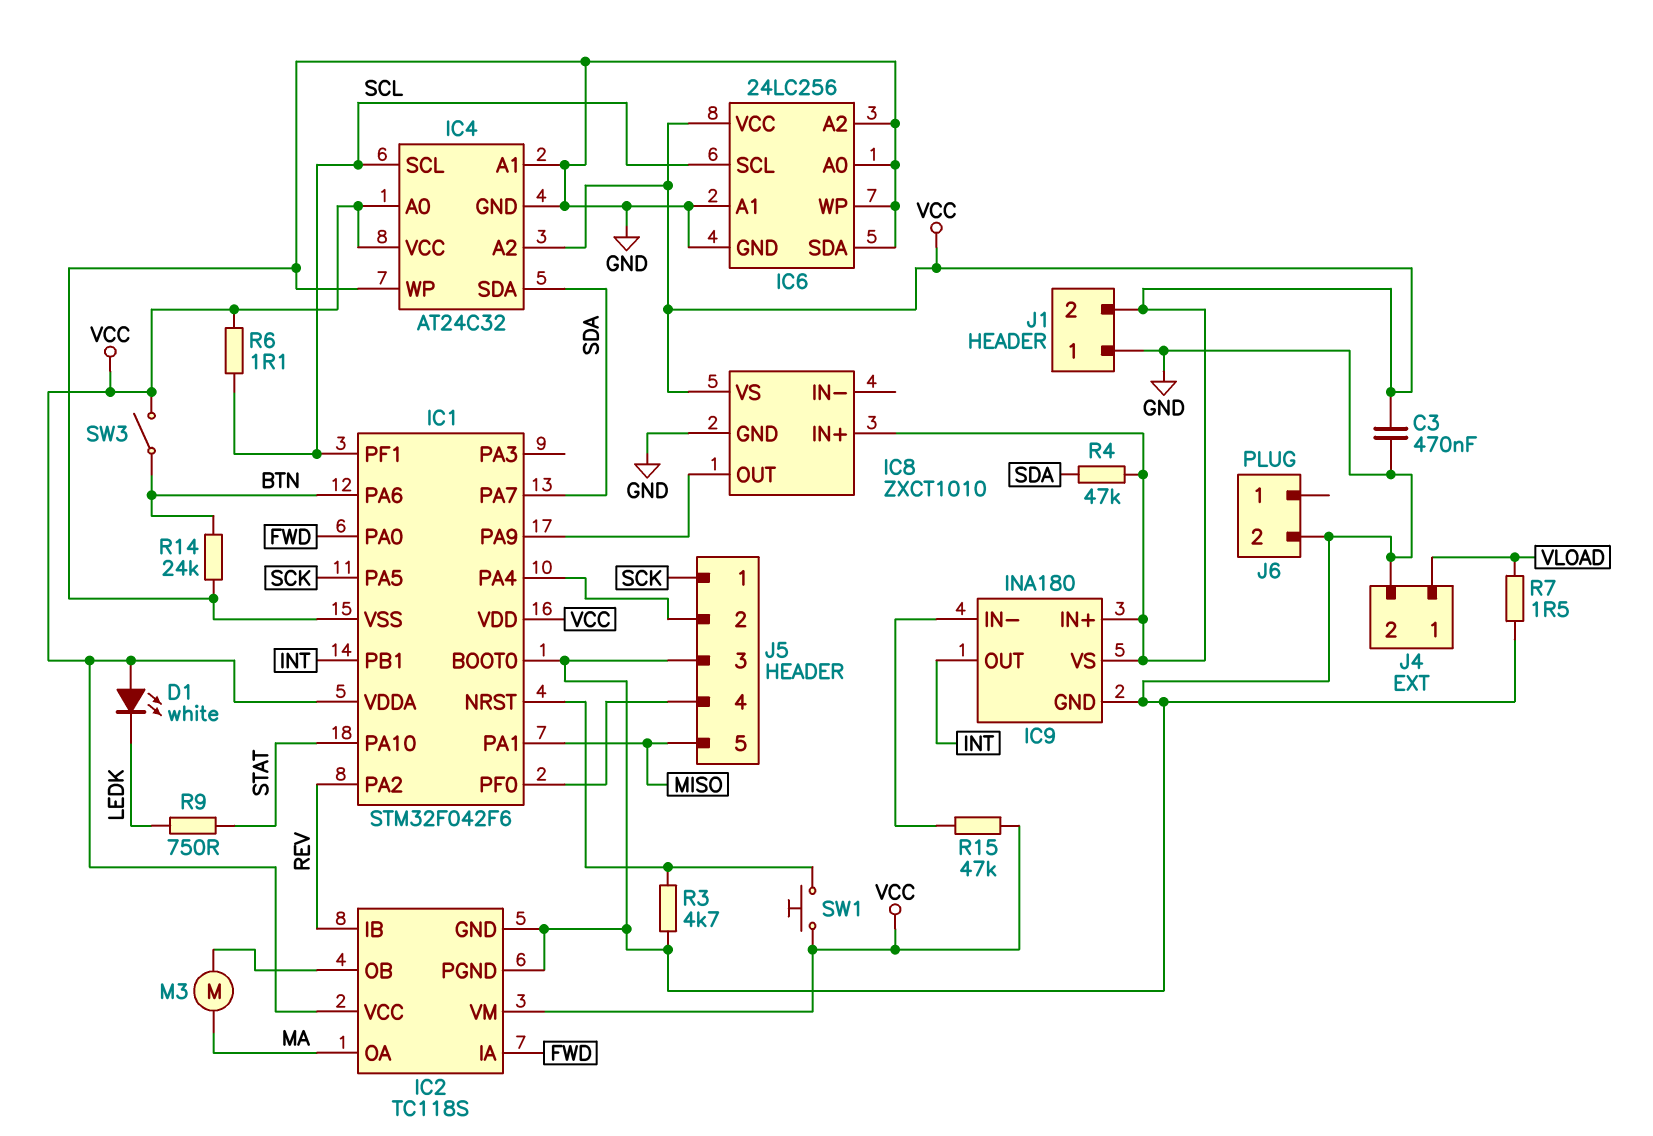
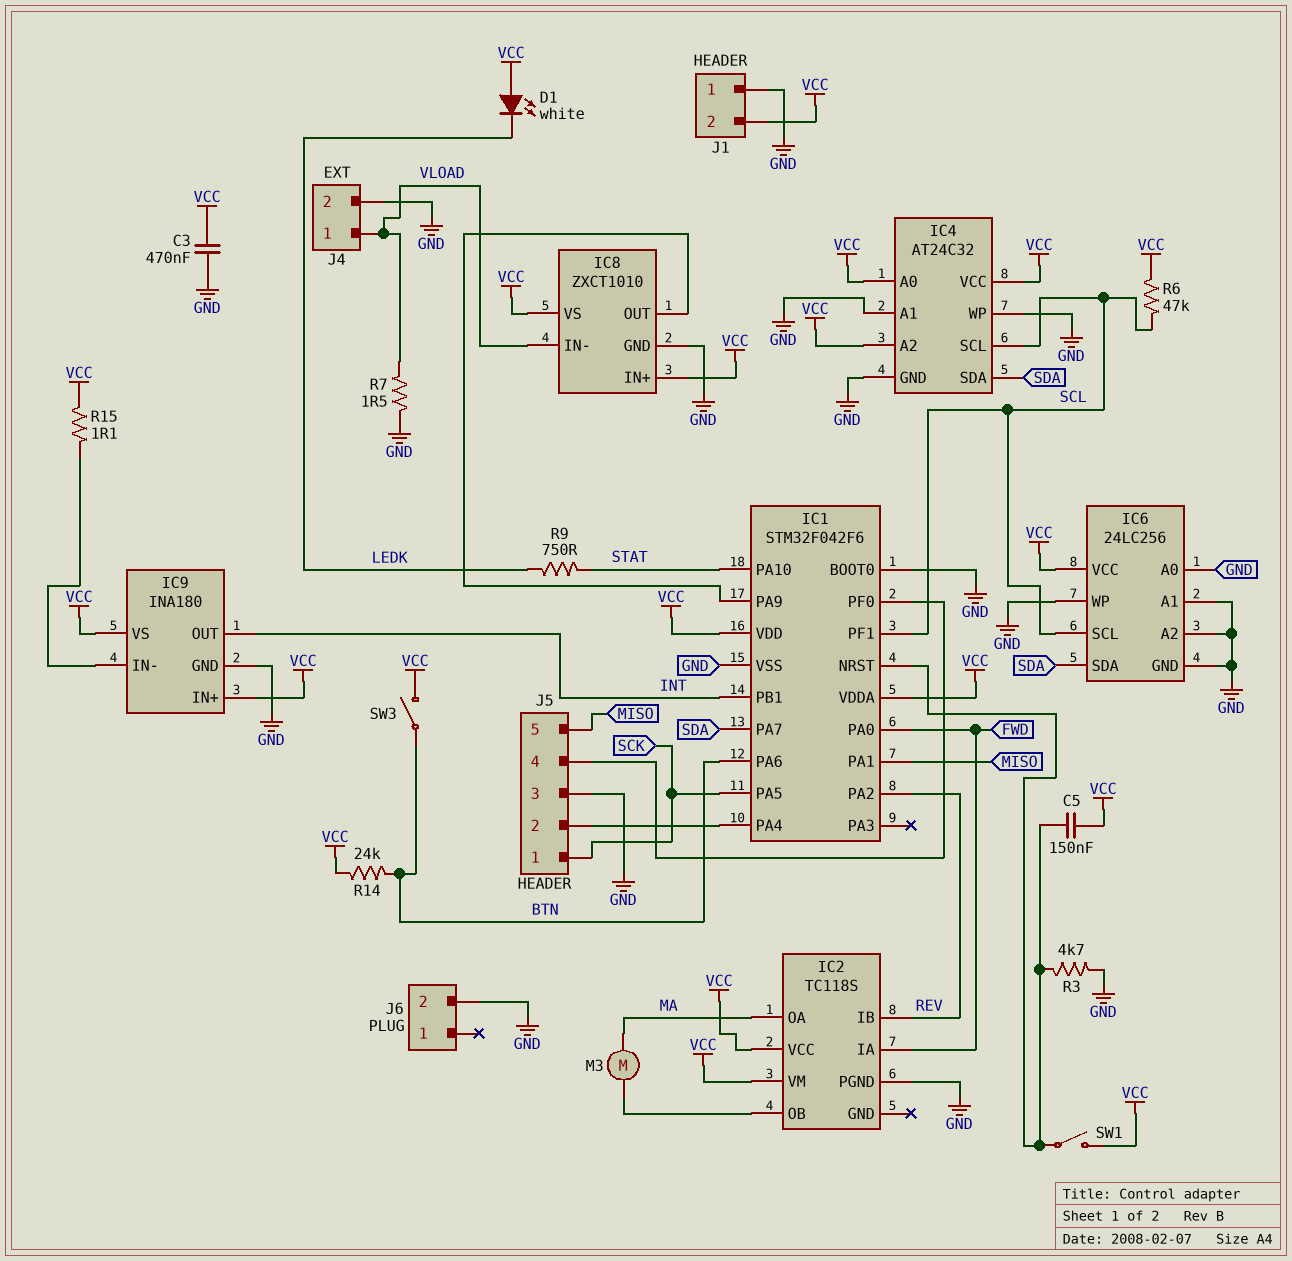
C5: none -> 150nF (IC1/NRST, VCC)
IC2 pin GND: GND -> none
IC6 pin SDA: GND -> SDA
IC8 pin IN-: none -> VLOAD
R4: 47k (SDA, VCC) -> none
R6: 1.1 (SCL, VCC) -> 47k (SCL, VCC)
R14: 24k (BTN, GND) -> 24k (BTN, VCC)
R15: 47k (IC9/IN-, VCC) -> 1.1 (IC9/IN-, VCC)
SW1: button (IC1/NRST, VCC) -> switch (IC1/NRST, VCC)

